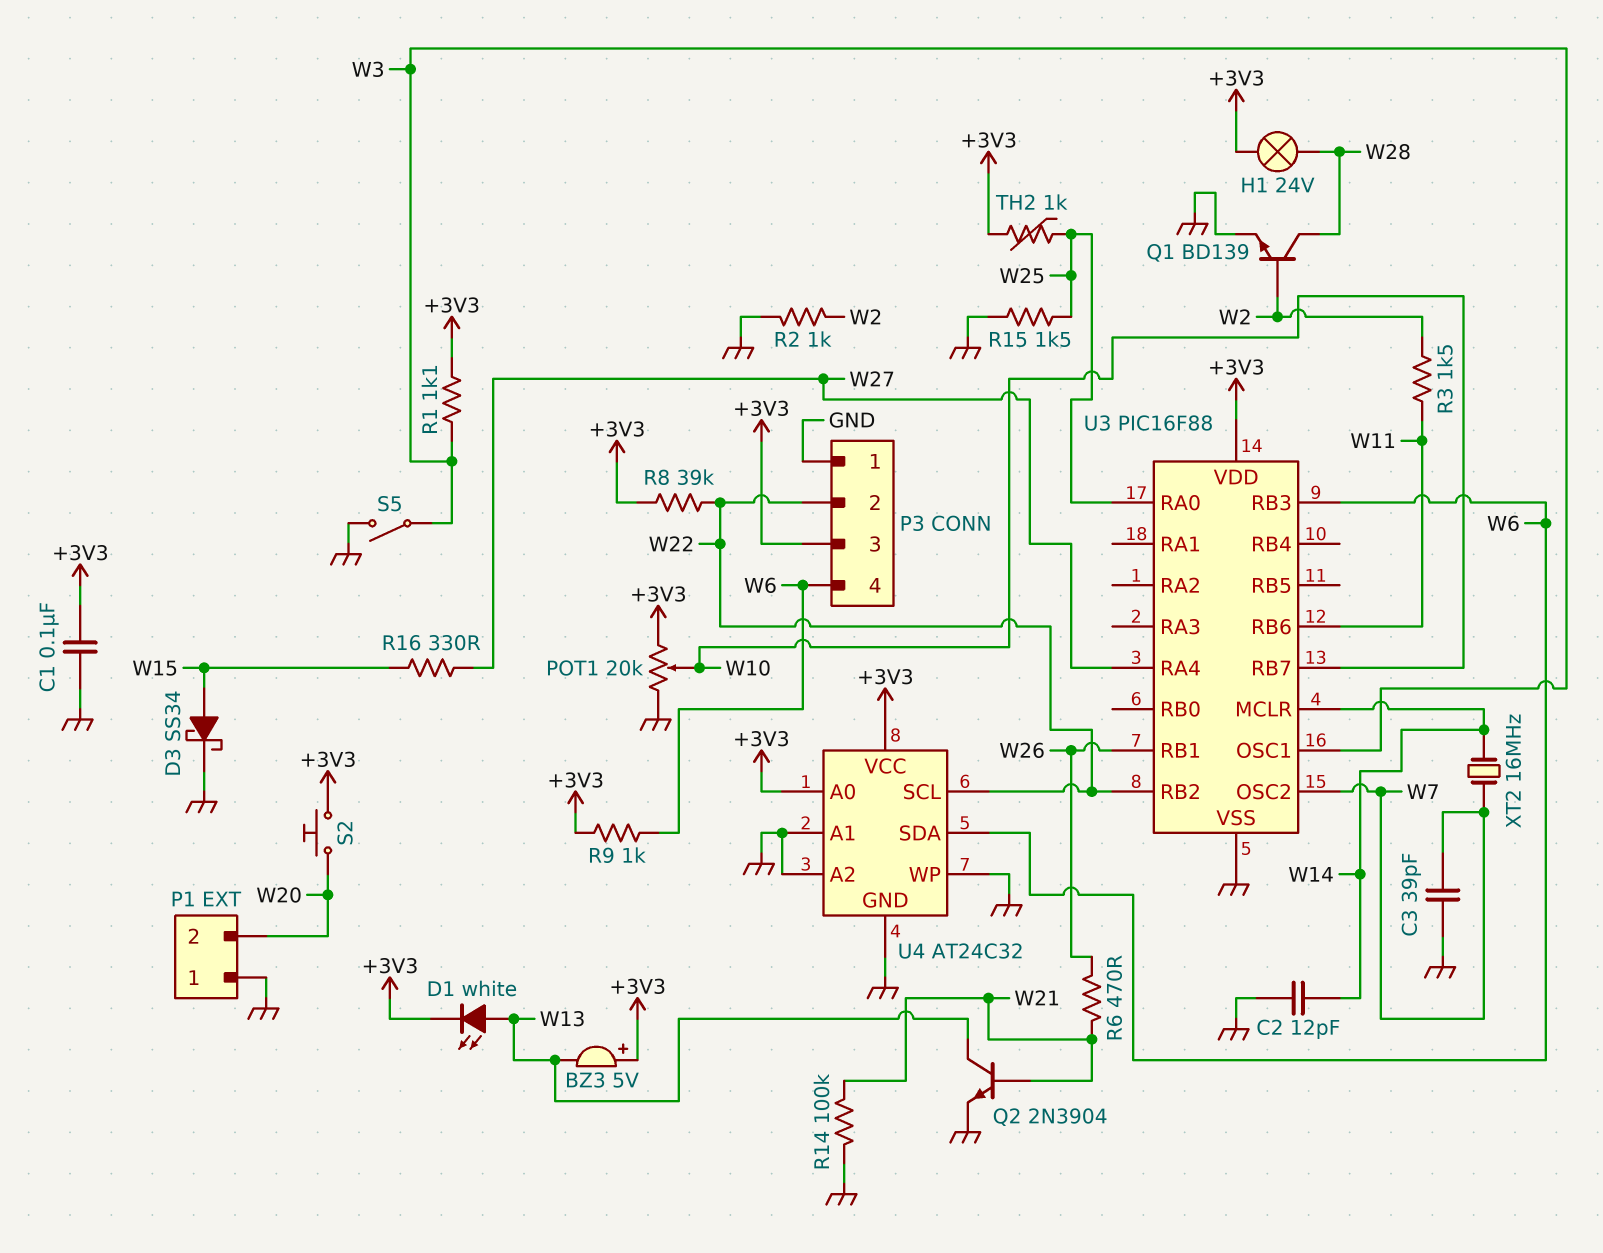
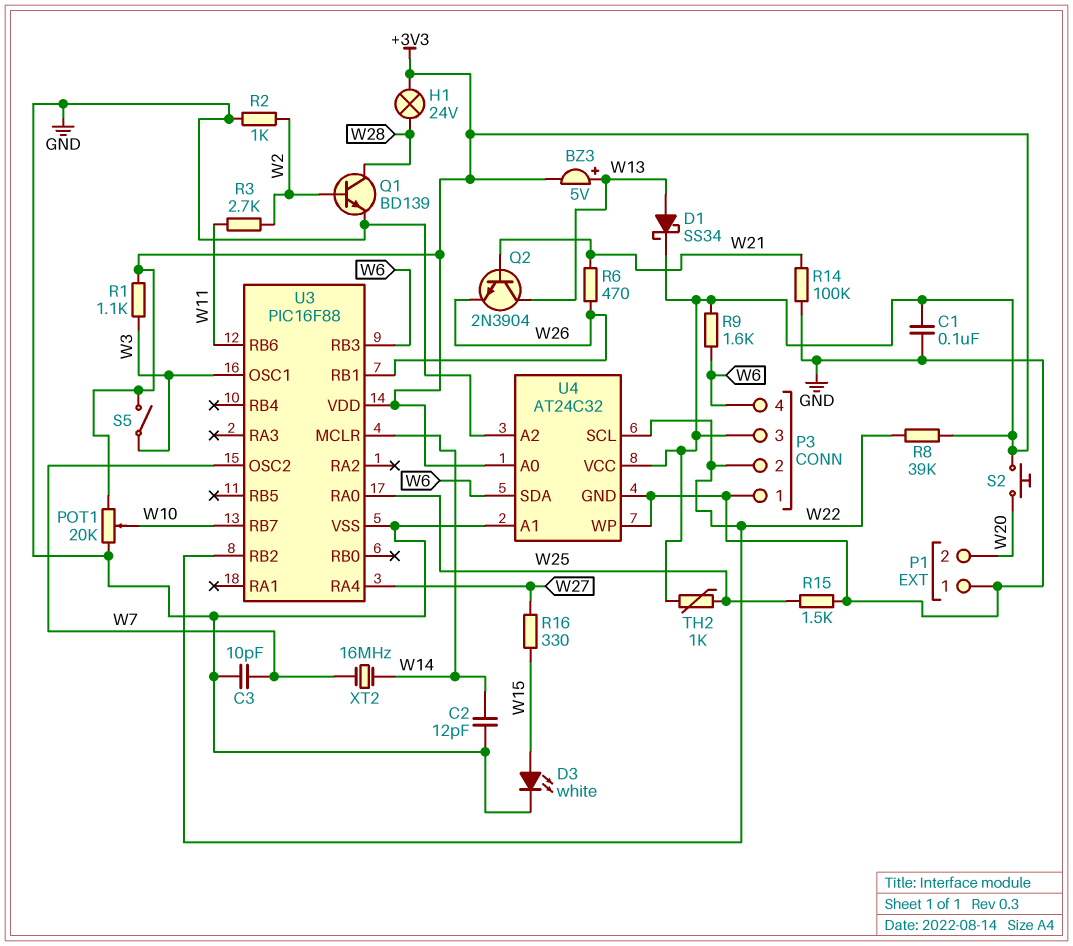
BZ3: buzzer 5V (plus +3V3, minus W13) -> buzzer 5V (plus W13, minus +3V3)
C3: 39pF (GND, W7) -> 10pF (GND, W7)
D1: LED white (A W13, K +3V3) -> schottky SS34 (A W13, K +3V3)
D3: schottky SS34 (A W15, K GND) -> LED white (A W15, K GND)
Q2: NPN 2N3904 (B W21, C W13, E GND) -> NPN 2N3904 (B W21, C W13, E W26)
R3: 1.5k (W2, W11) -> 2.7k (W2, W11)
R9: 1k (+3V3, W6) -> 1.6k (+3V3, W6)
S5: switch (GND, W3) -> switch (+3V3, W3)

